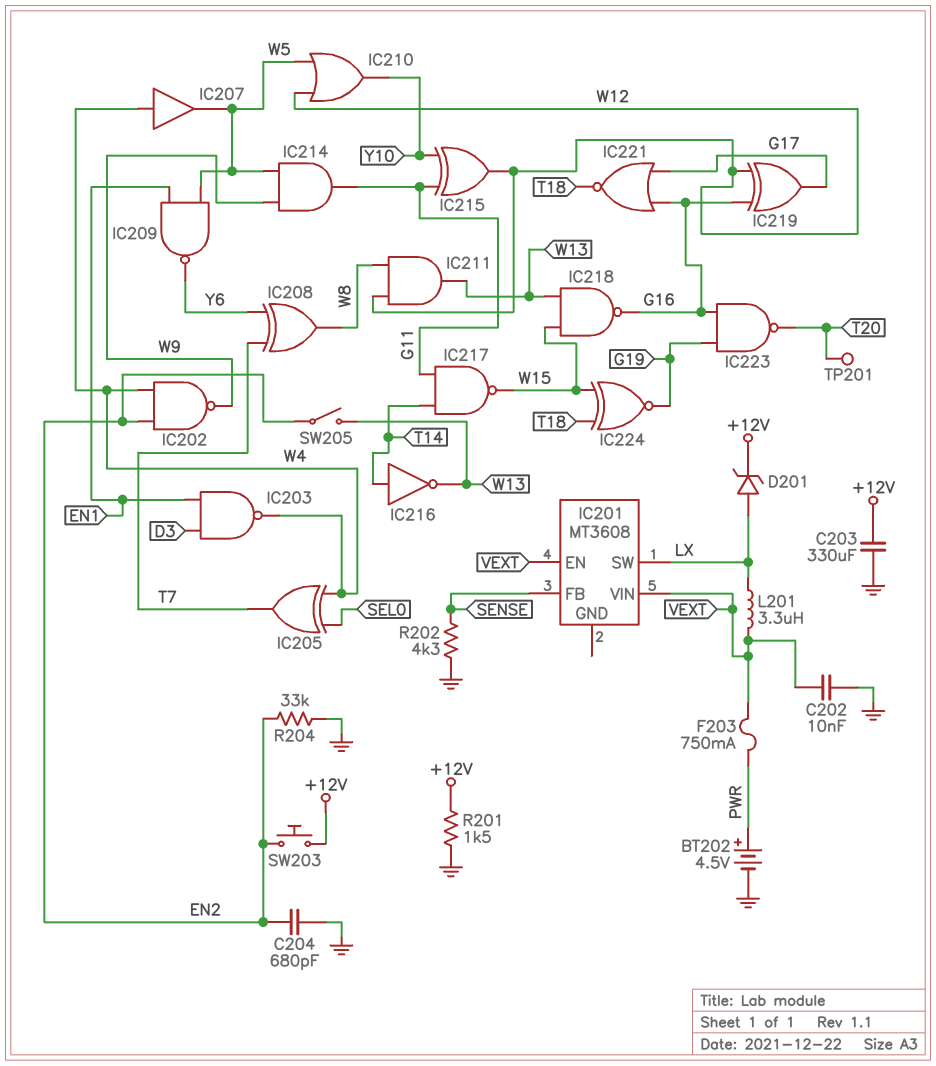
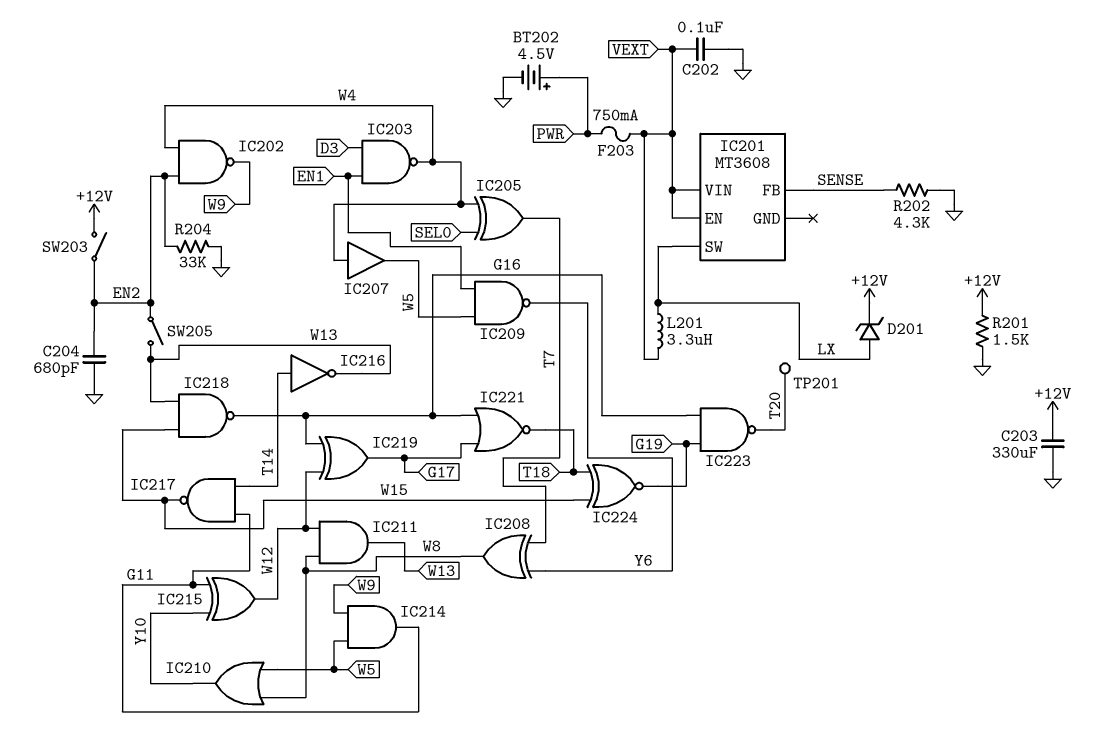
C202: 10nF (GND, VEXT) -> 100nF (GND, VEXT)
IC210: OR (in W5, in W12, out Y10) -> OR (in W5, in W8, out Y10)
SW203: button (+12V, EN2) -> switch (+12V, EN2)

